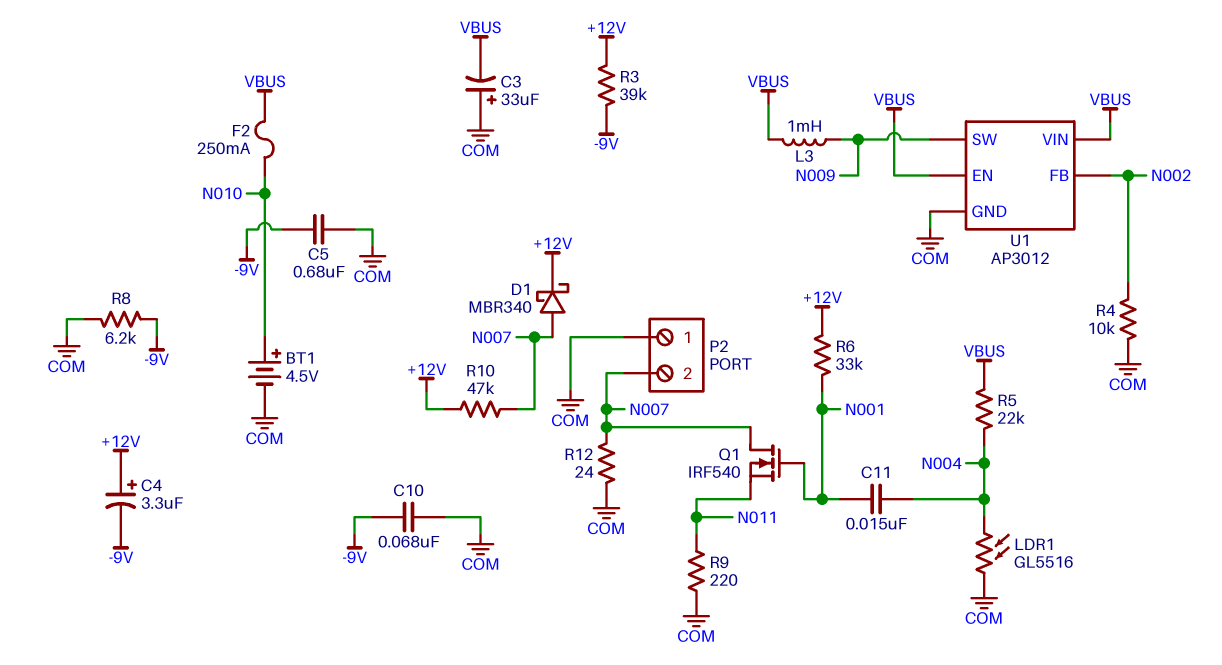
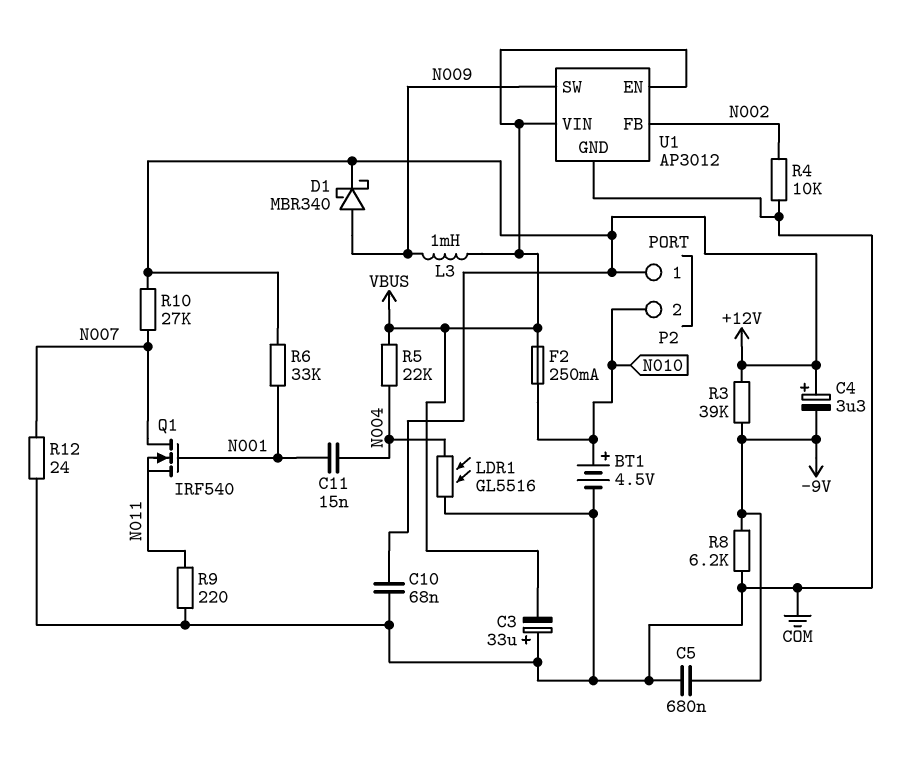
C10: 68nF (-9V, COM) -> 68nF (+12V, COM)
D1: schottky MBR340 (A N007, K +12V) -> schottky MBR340 (A N009, K +12V)
P2 pin 1: COM -> +12V
P2 pin 2: N007 -> N010
R10: 47k (+12V, N007) -> 27k (+12V, N007)

